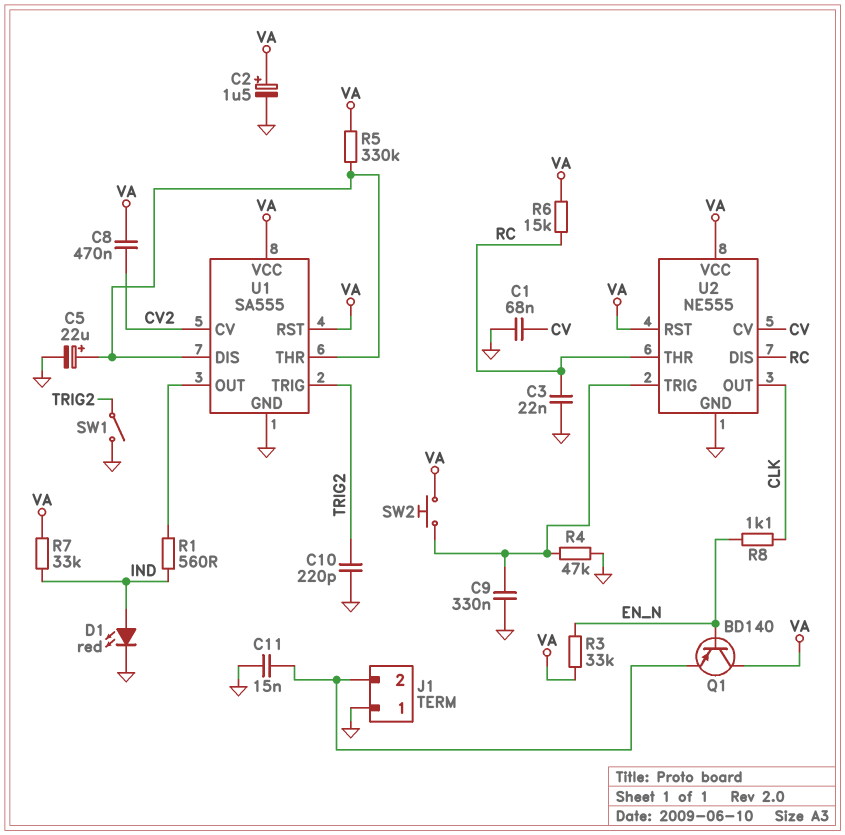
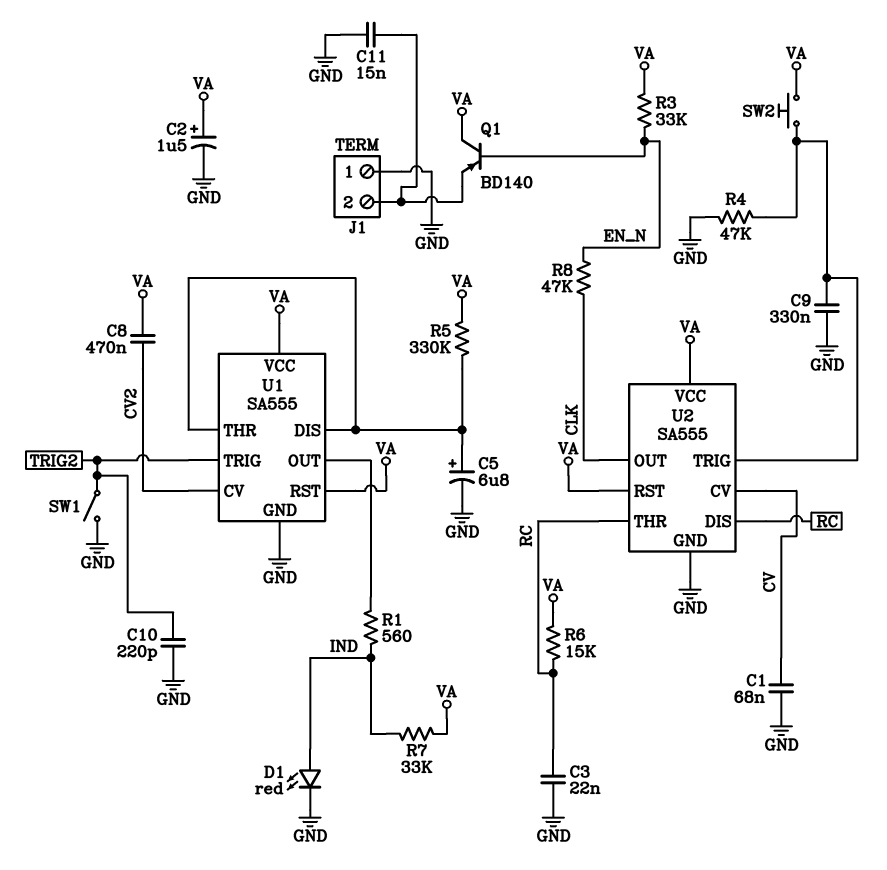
C5: 22uF (plus U1/DIS, minus GND) -> 6.8uF (plus U1/DIS, minus GND)
R8: 1.1k (CLK, EN_N) -> 47k (CLK, EN_N)
U2: NE555 -> SA555

